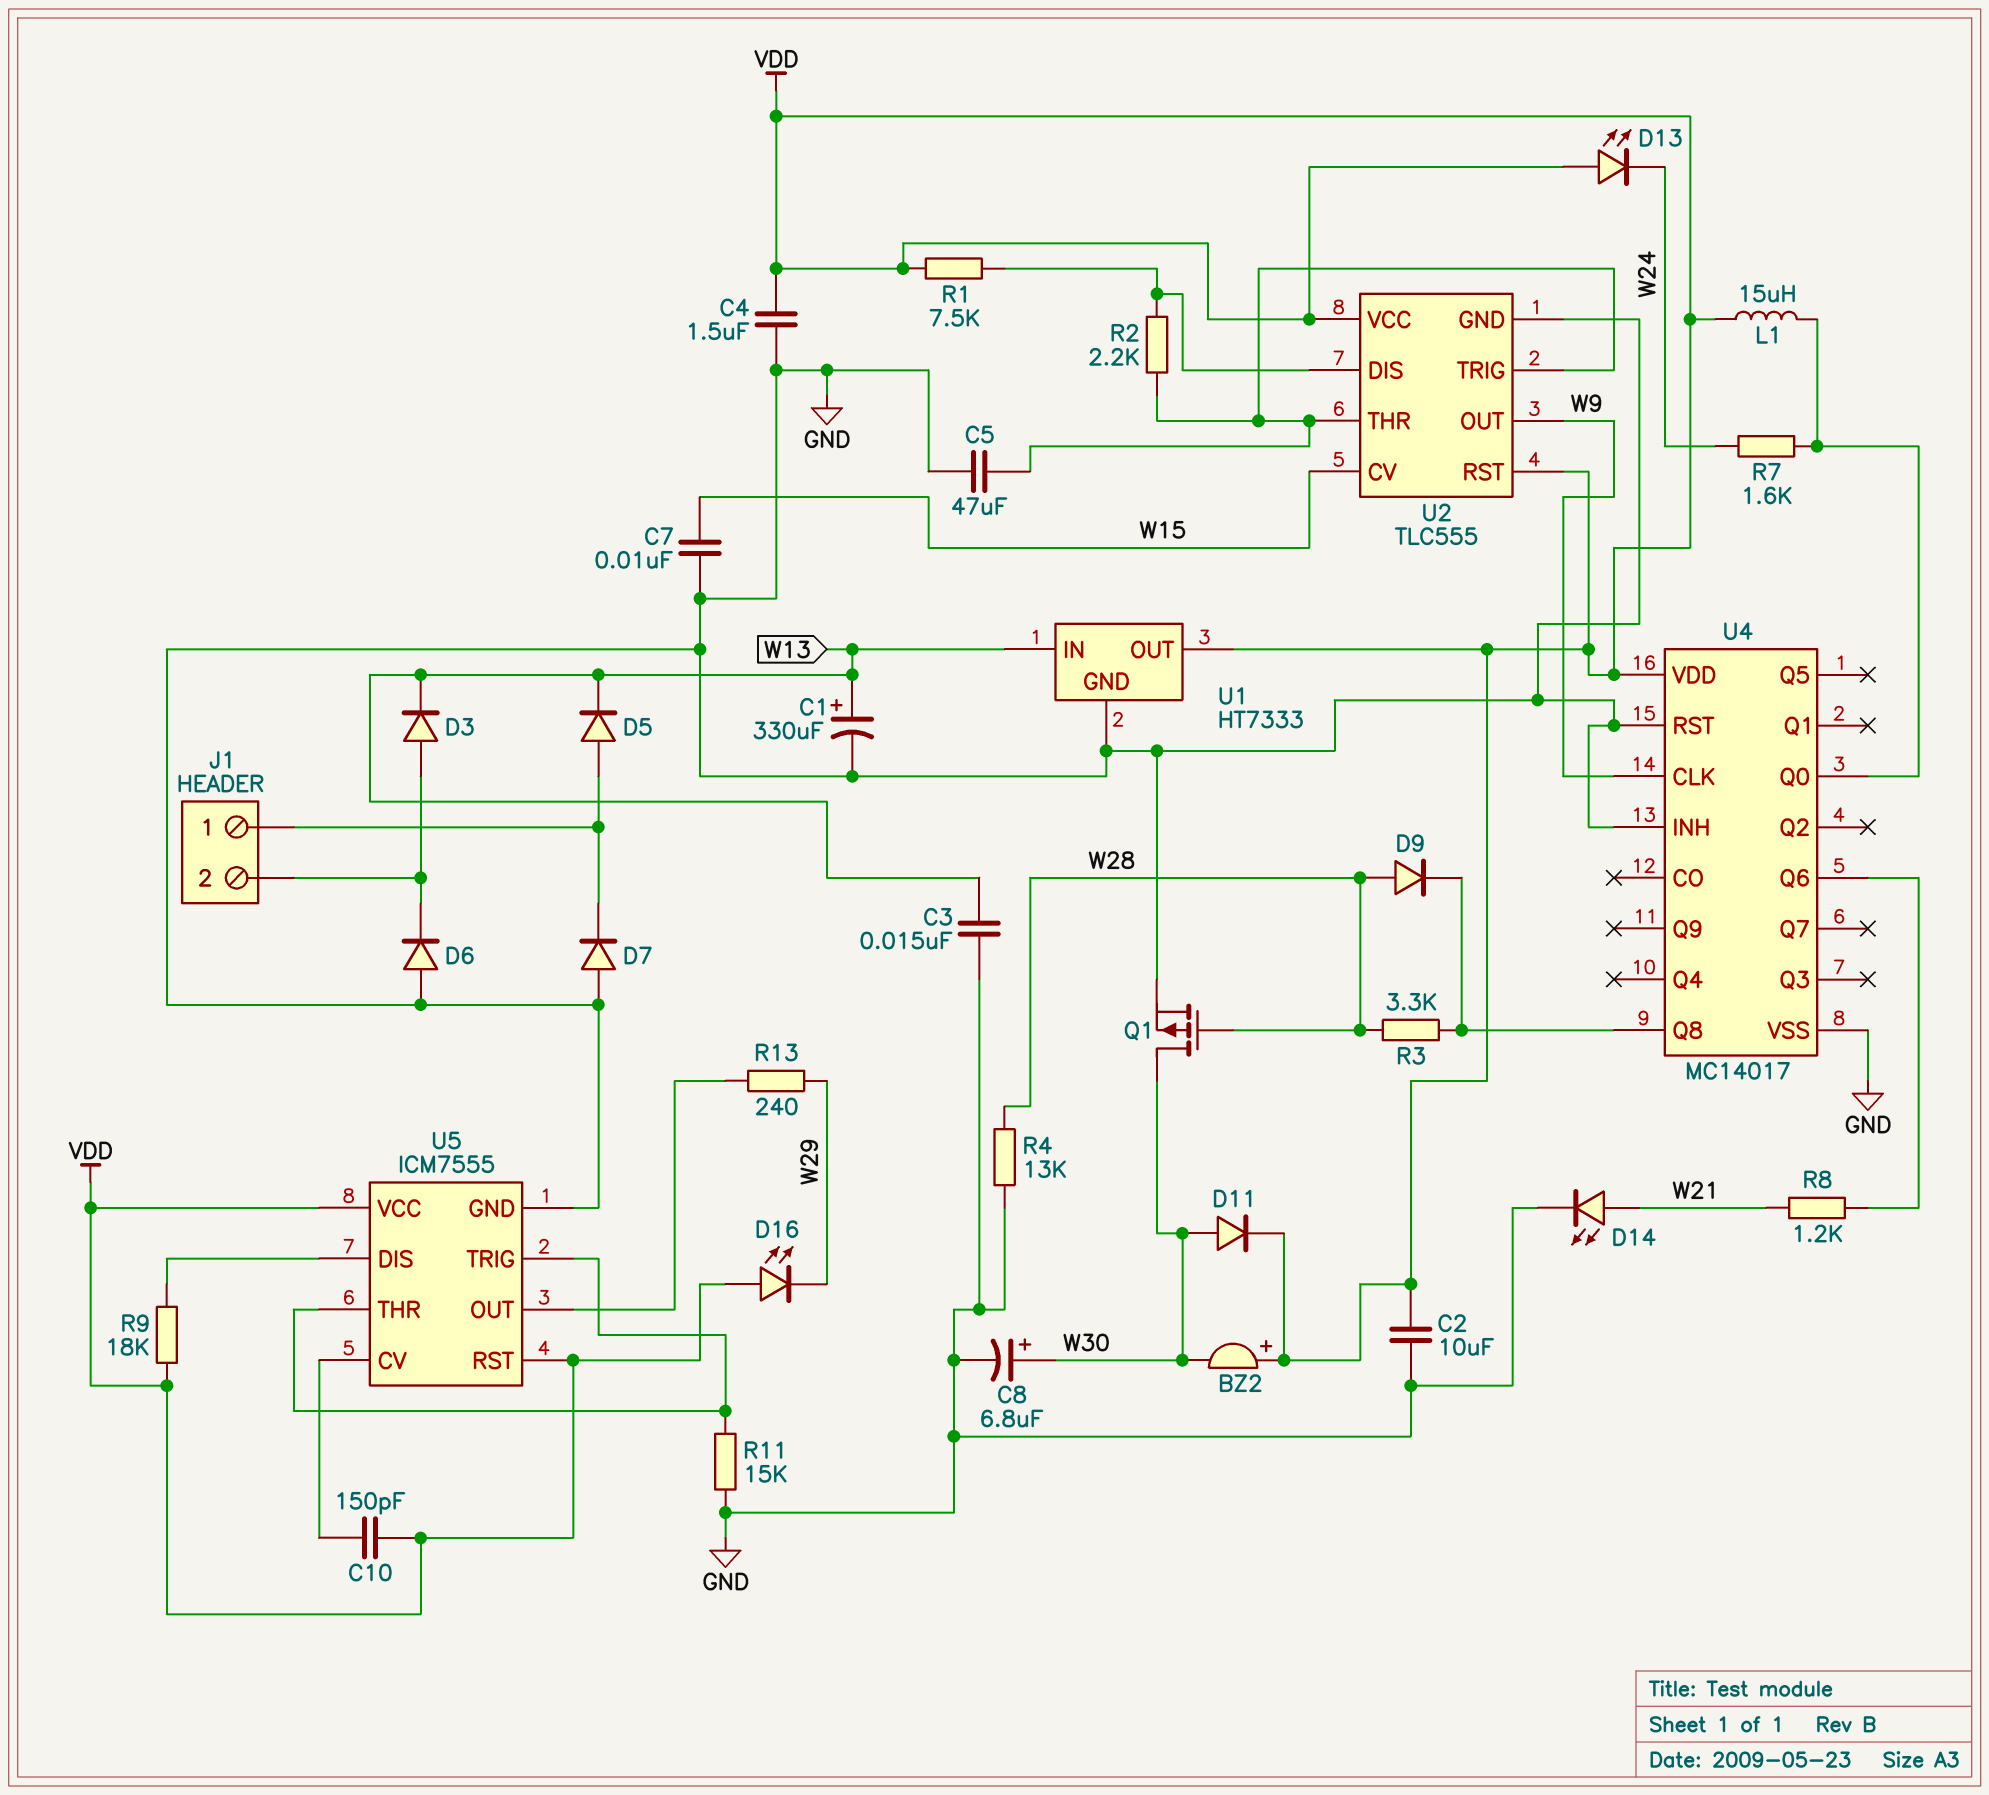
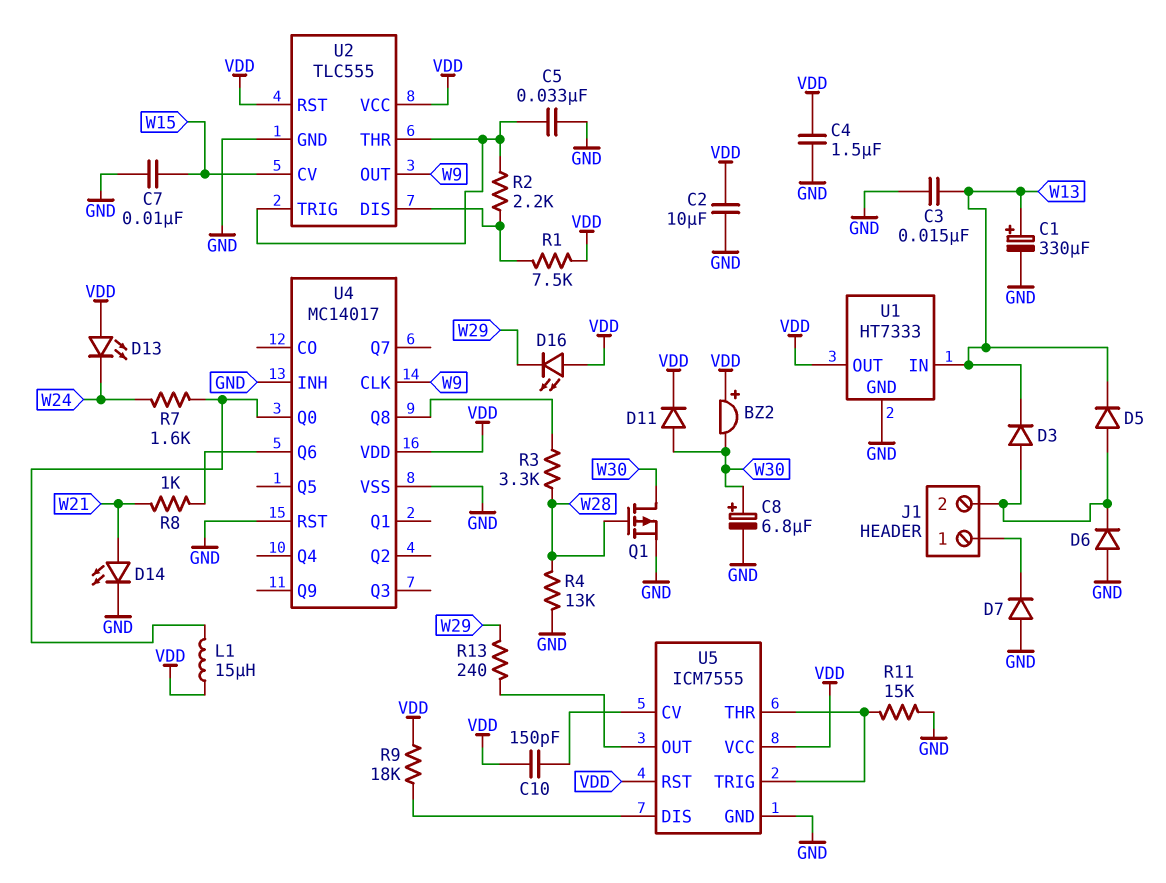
C5: 47uF (GND, U2/THR) -> 33nF (GND, U2/THR)
D5: diode (A J1/1, K W13) -> diode (A J1/2, K W13)
D9: diode (A W28, K U4/Q8) -> none
R8: 1.2k (U4/Q6, W21) -> 1k (U4/Q6, W21)

